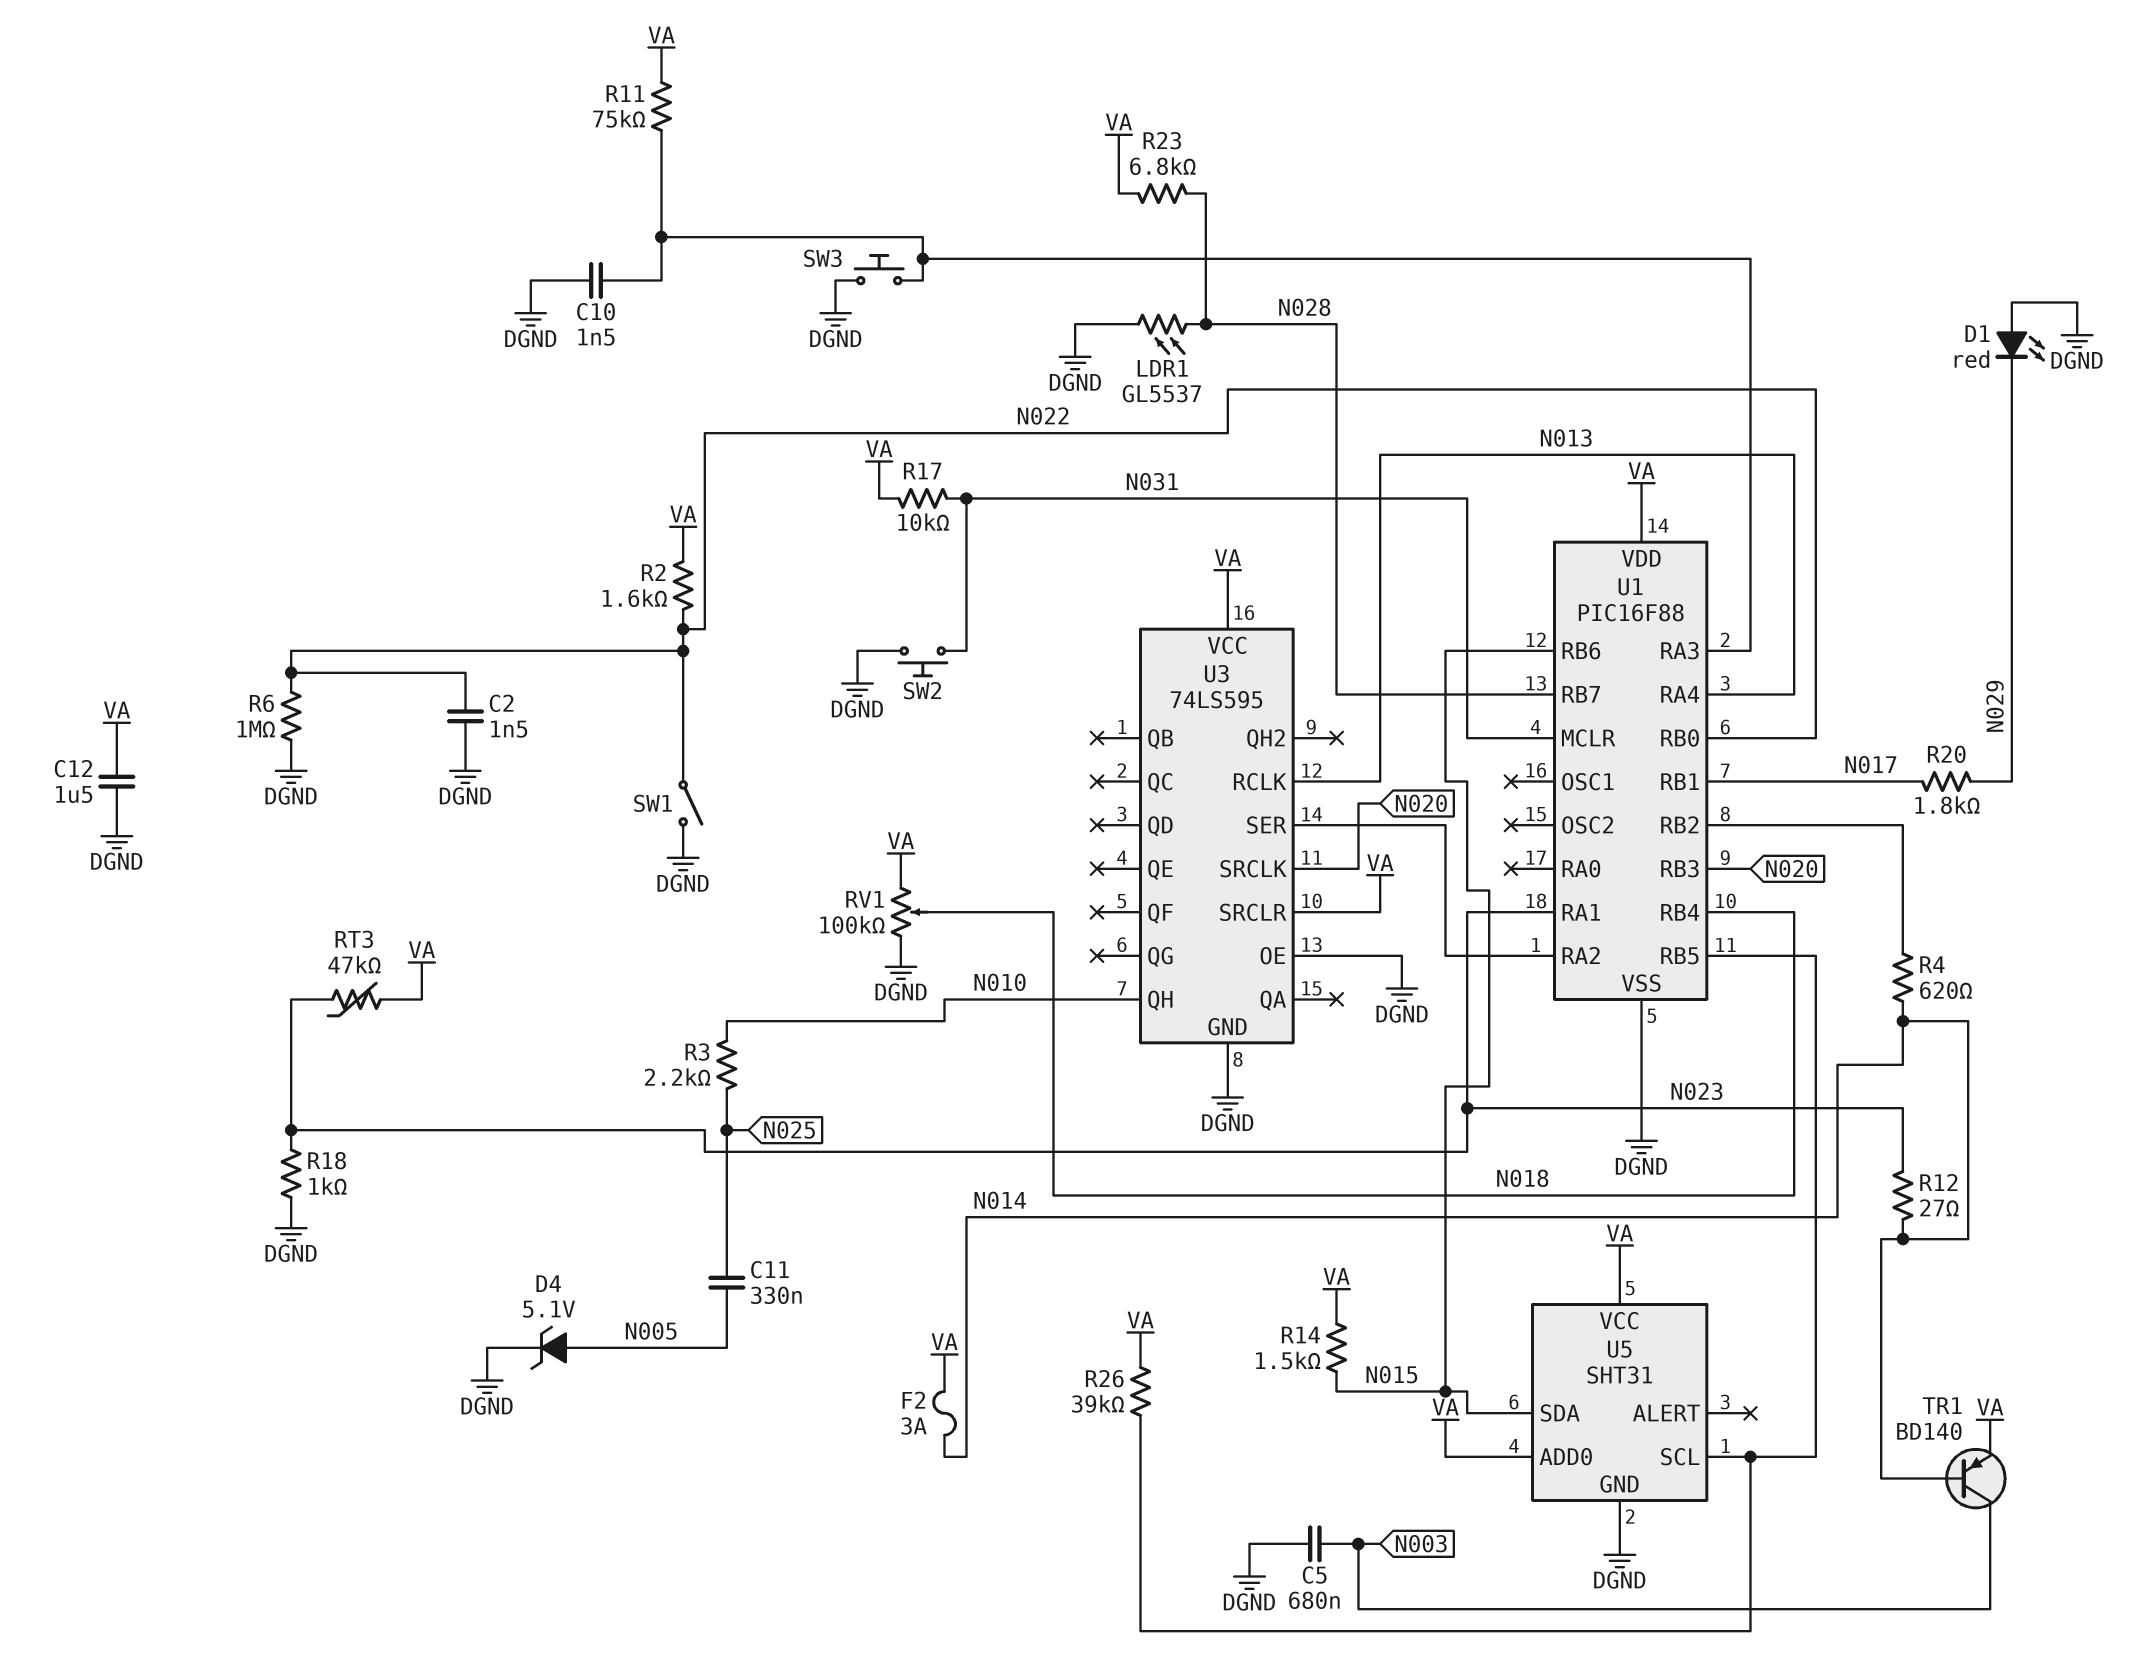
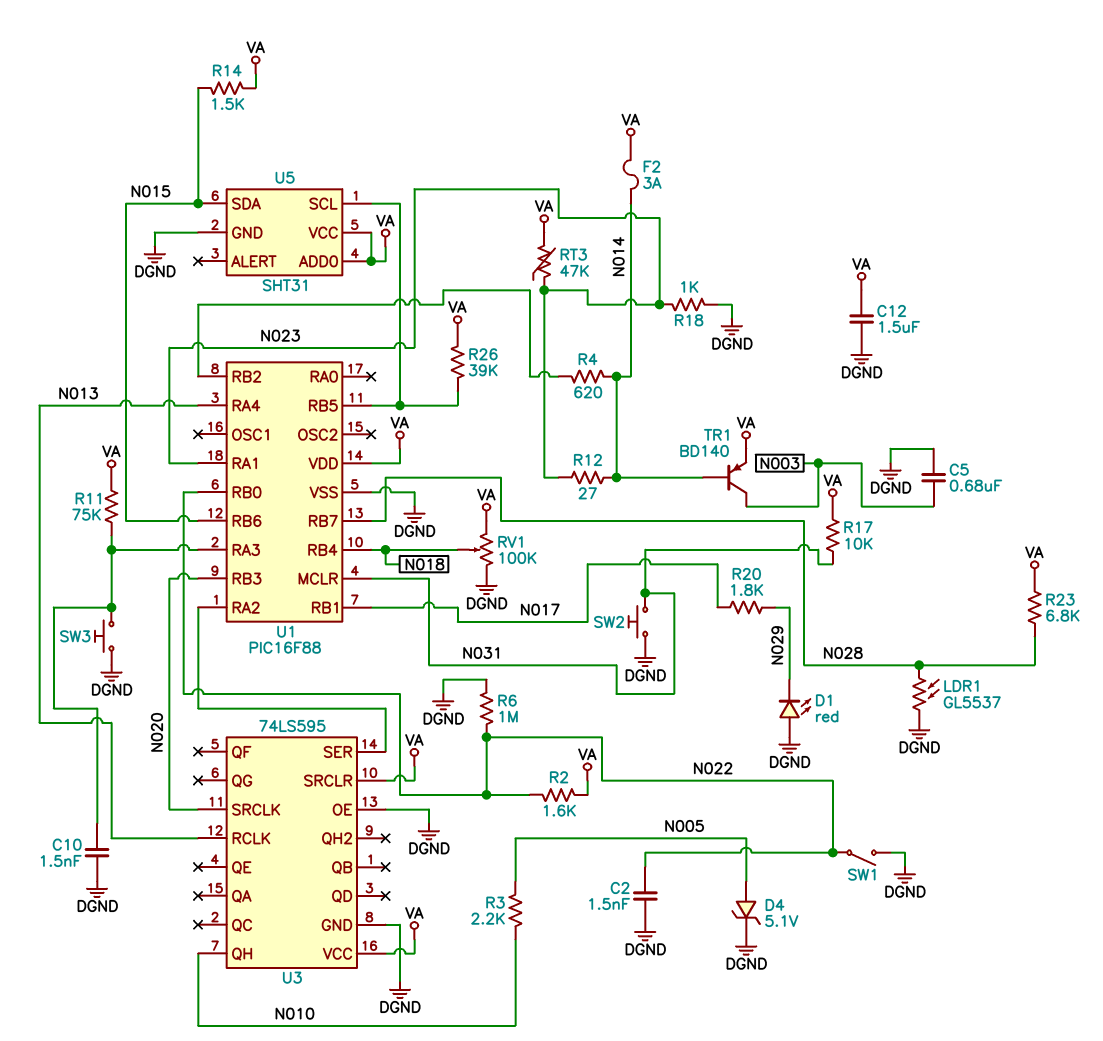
C11: 330nF (N005, N025) -> none
R3: 2.2k (N010, N025) -> 2.2k (N005, N010)

